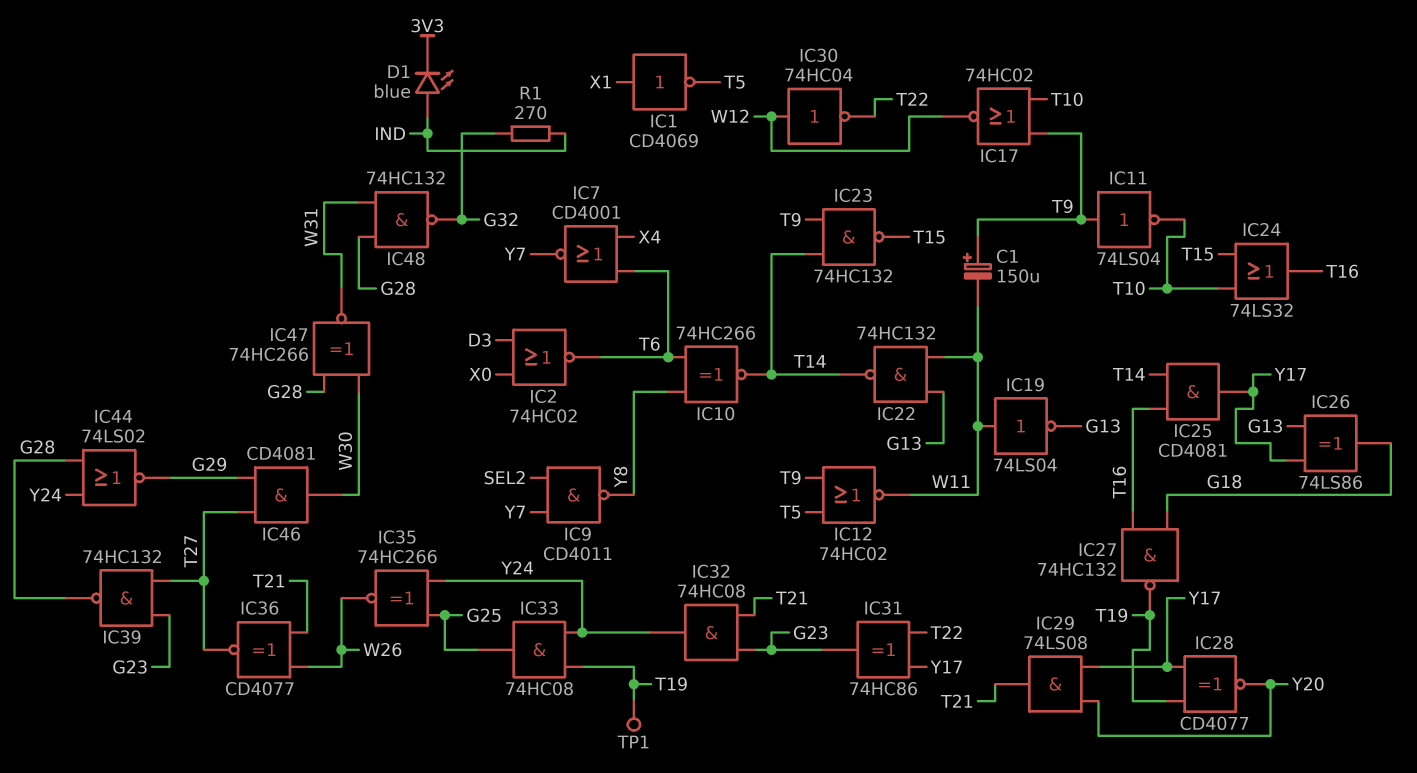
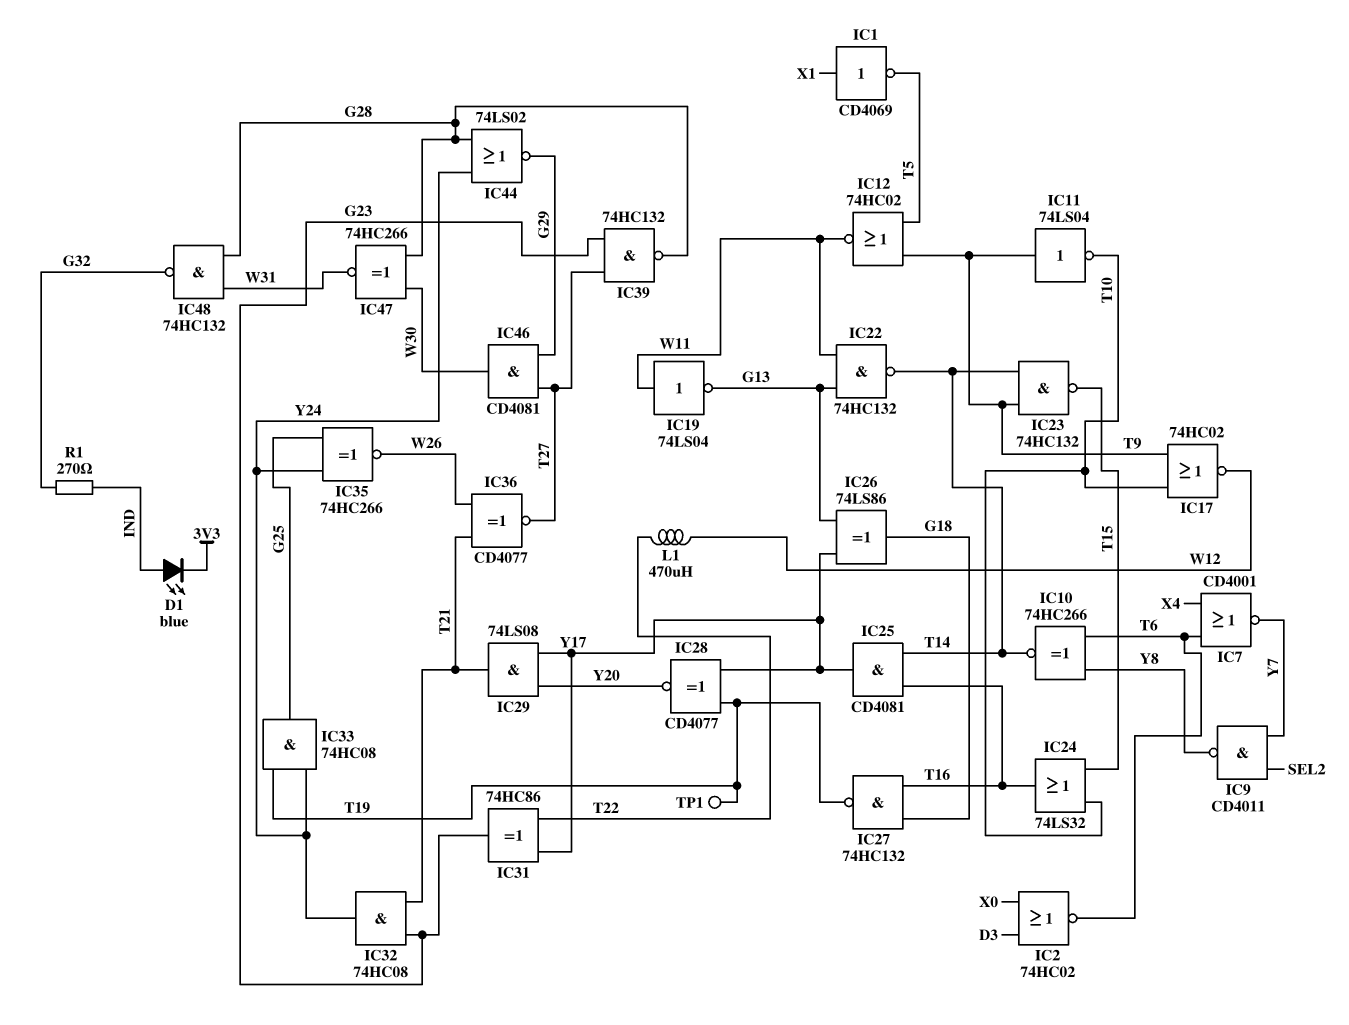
C1: 150uF (plus T9, minus W11) -> none
IC30: NOT 74HC04 (in W12, out T22) -> none
L1: none -> 470uH (T22, W12)

